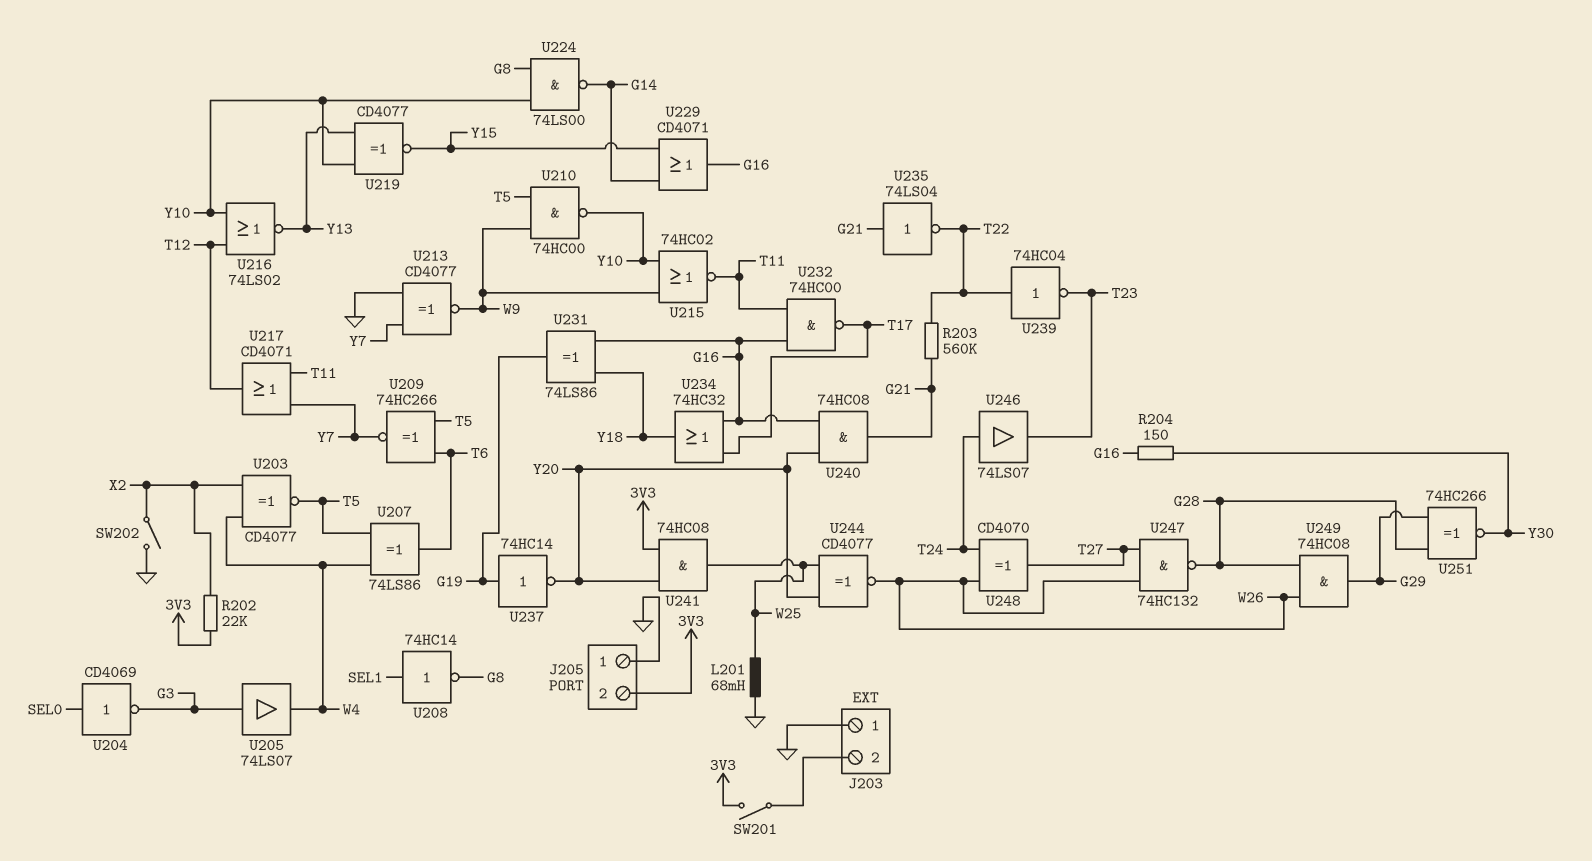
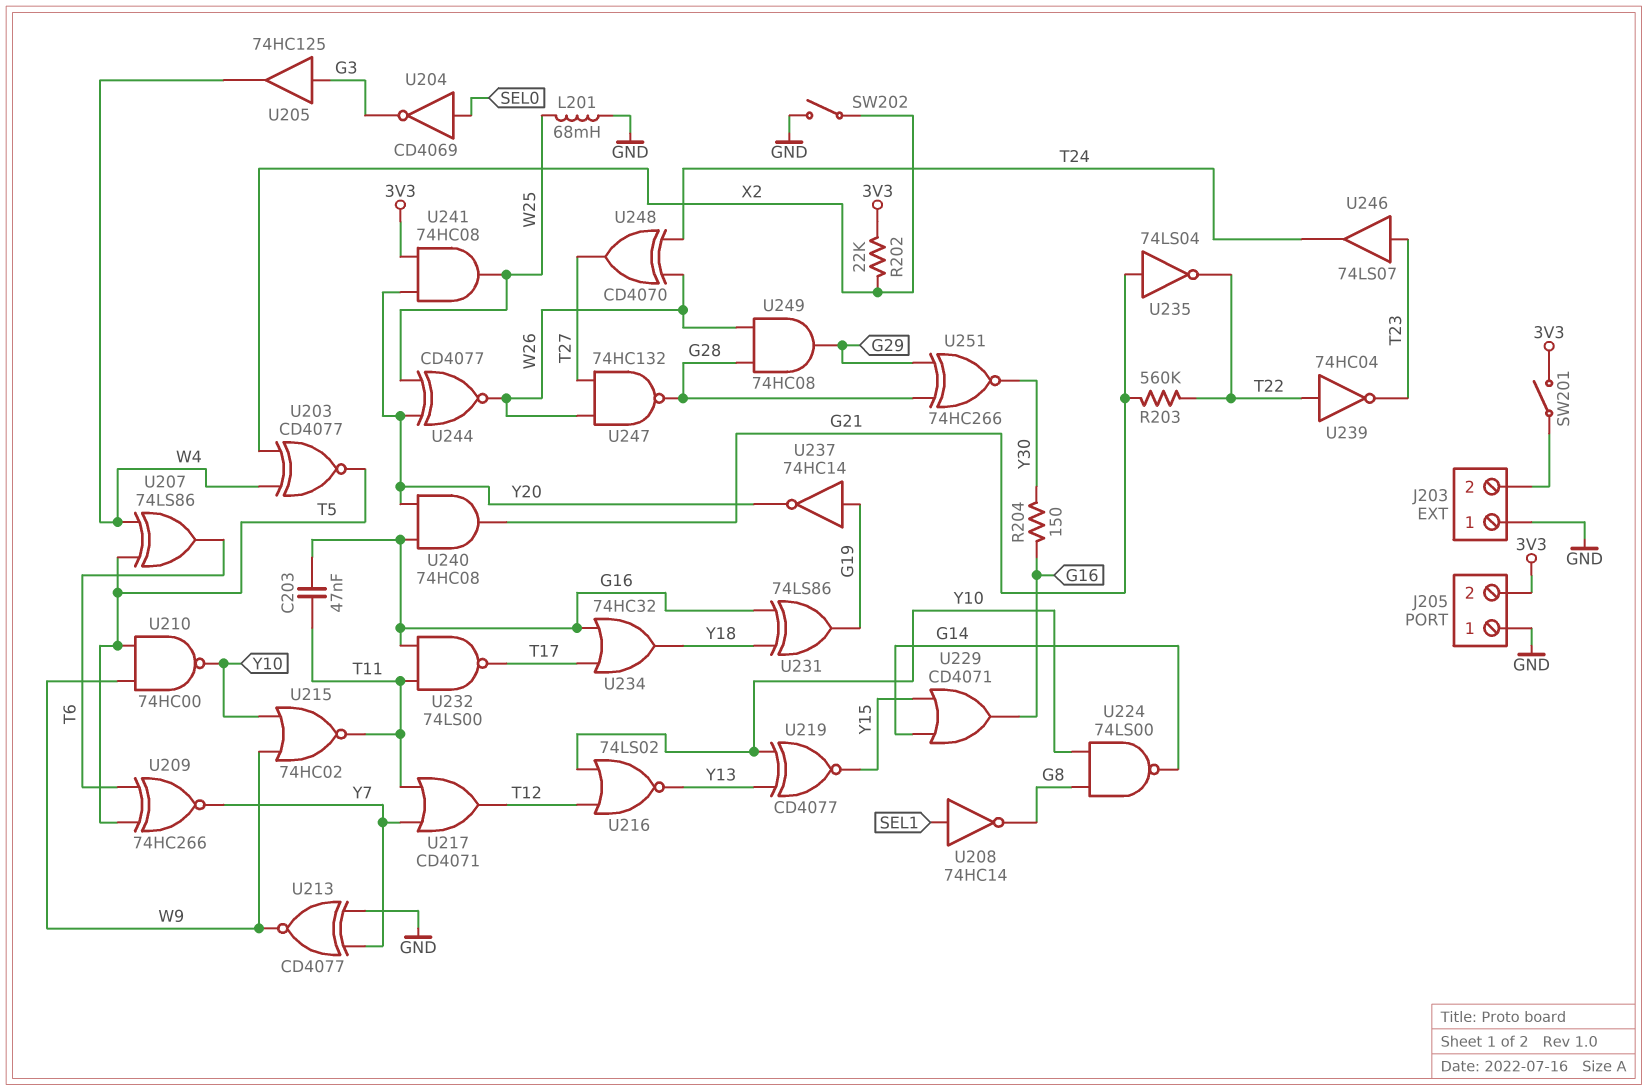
C203: none -> 47nF (G16, T11)
U205: buffer 74LS07 (in G3, out W4) -> buffer 74HC125 (in G3, out W4)
U232: NAND 74HC00 (in G16, in T11, out T17) -> NAND 74LS00 (in G16, in T11, out T17)
U246: buffer 74LS07 (in T24, out T23) -> buffer 74LS07 (in T23, out T24)

